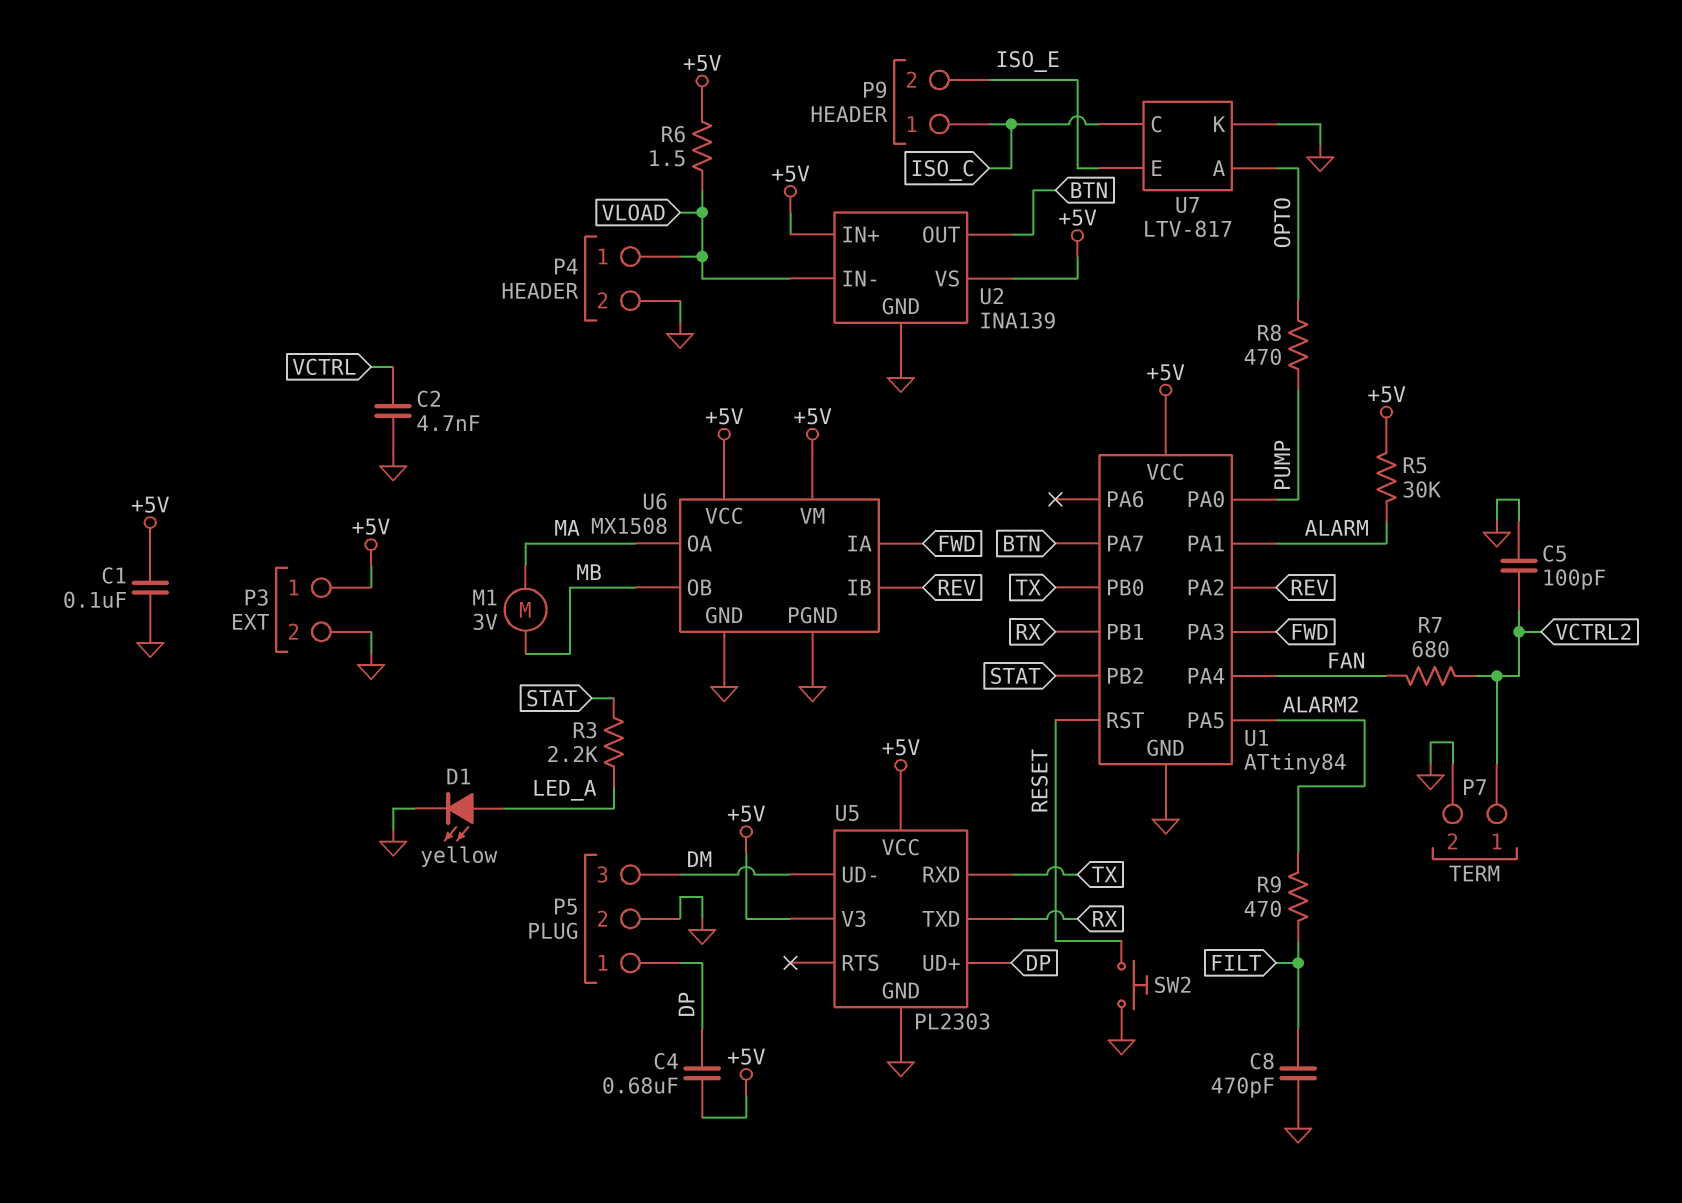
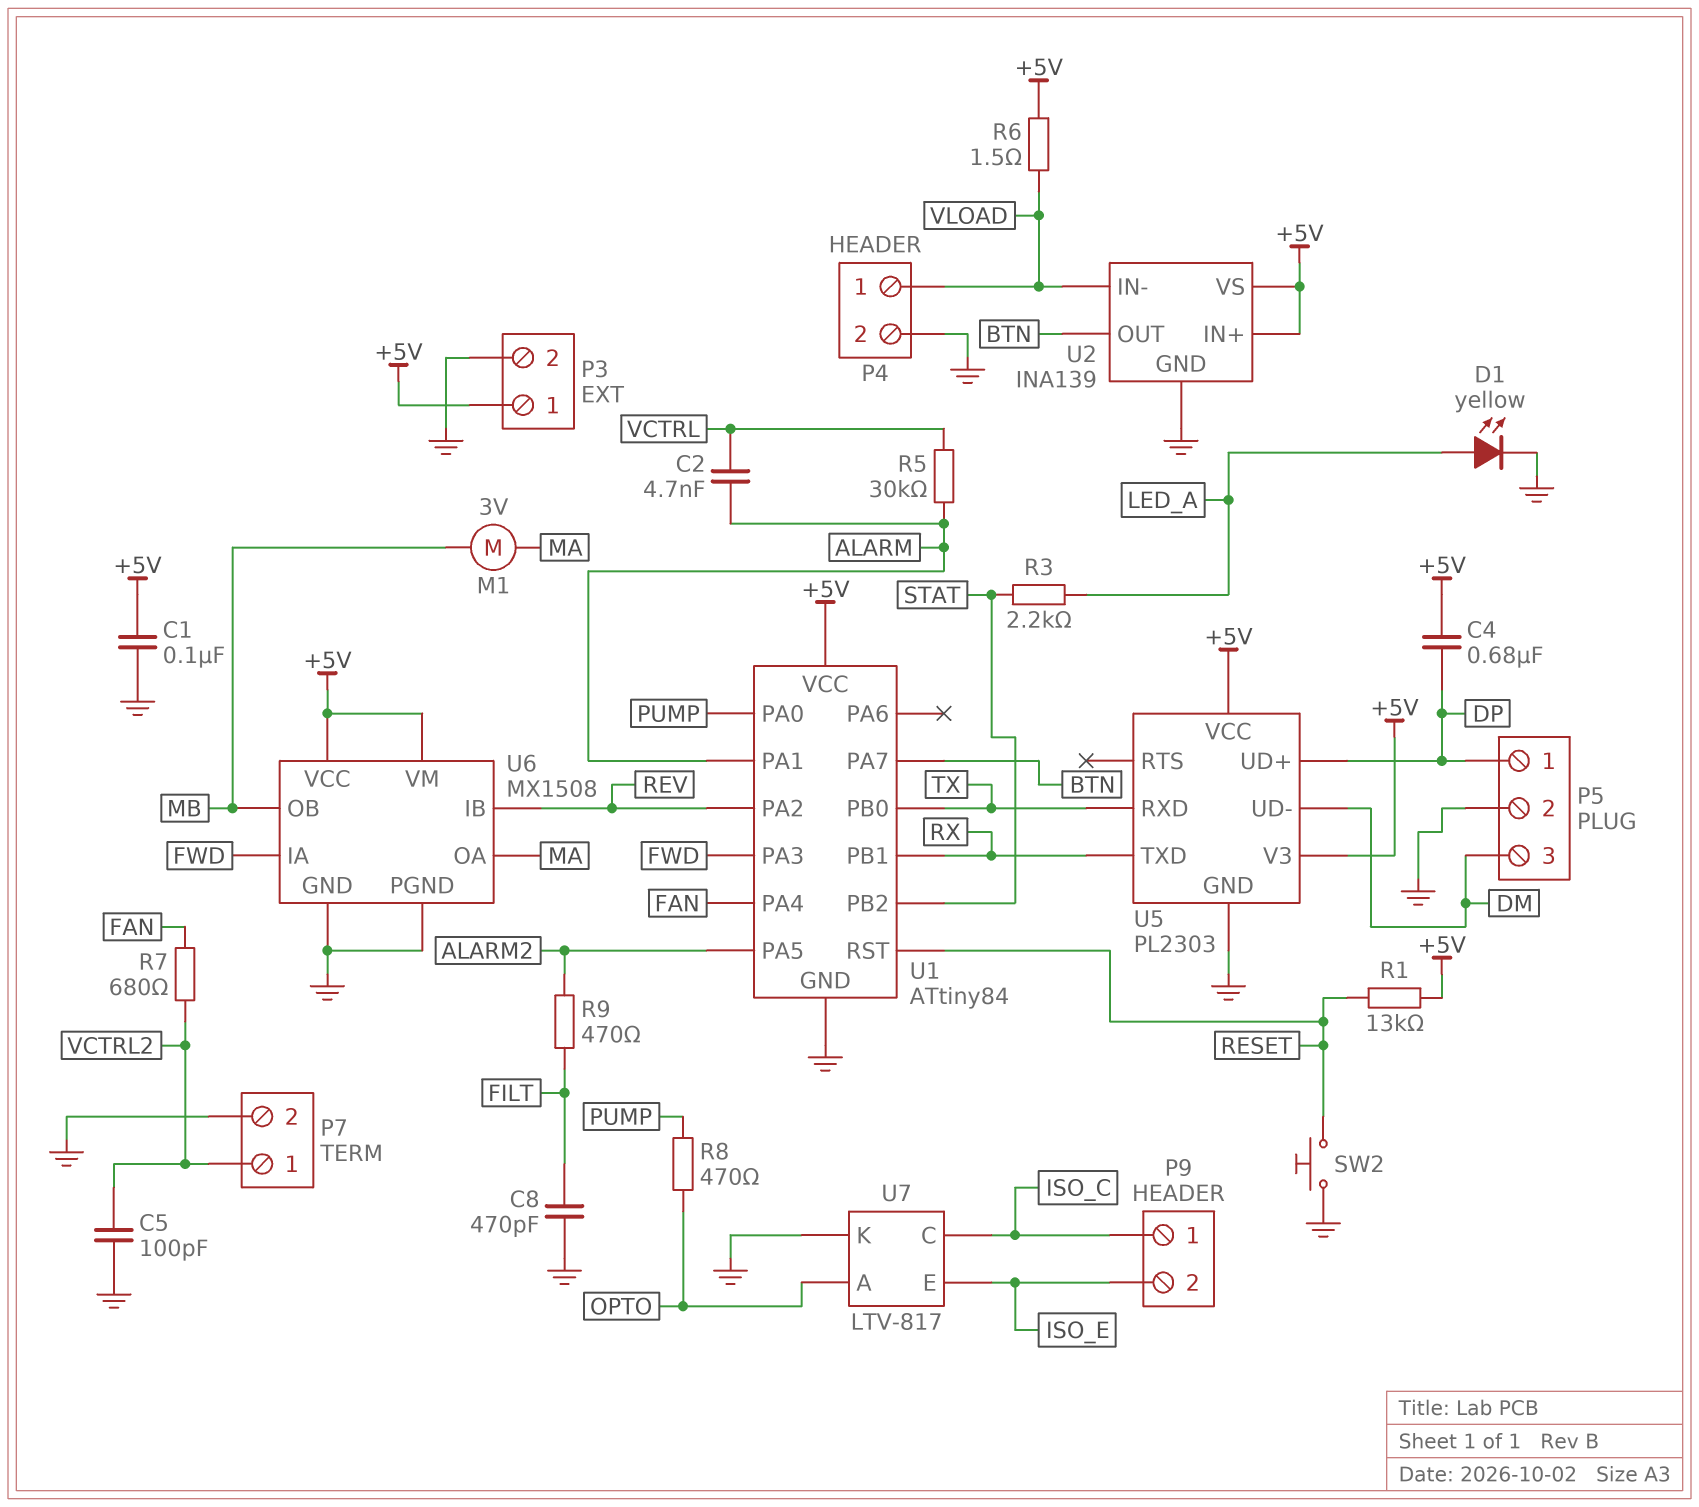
C2: 4.7nF (GND, VCTRL) -> 4.7nF (ALARM, VCTRL)
R1: none -> 13k (+5V, RESET)
R5: 30k (+5V, ALARM) -> 30k (ALARM, VCTRL)

